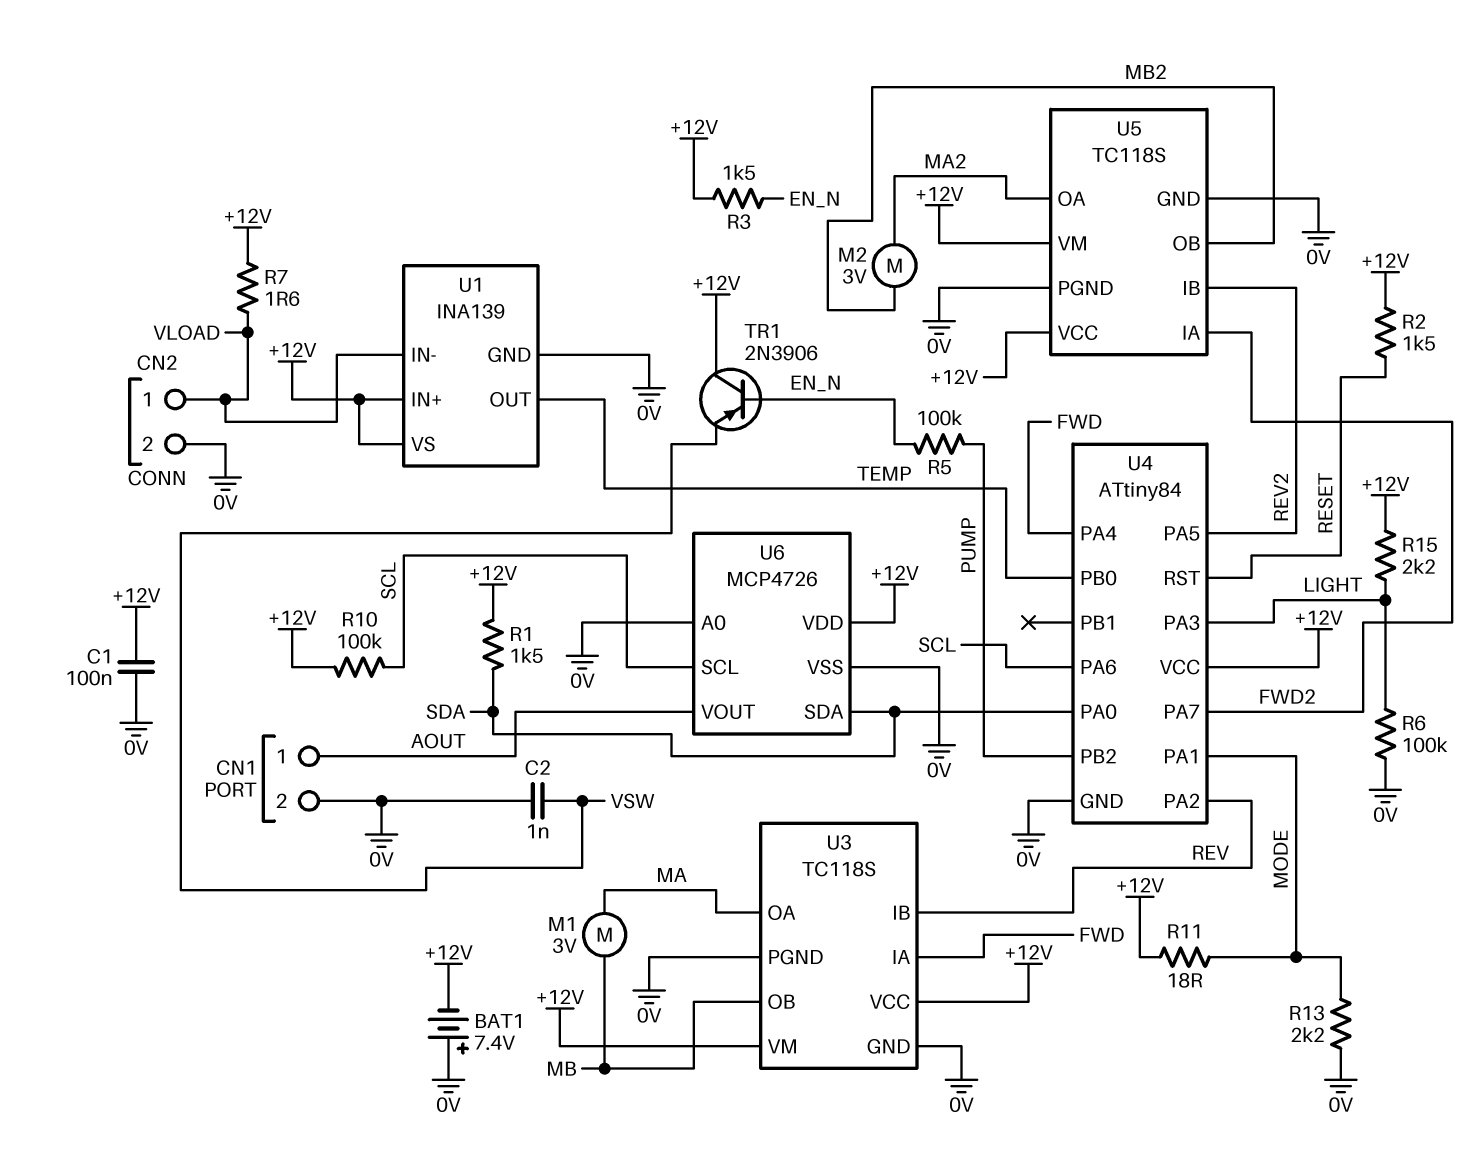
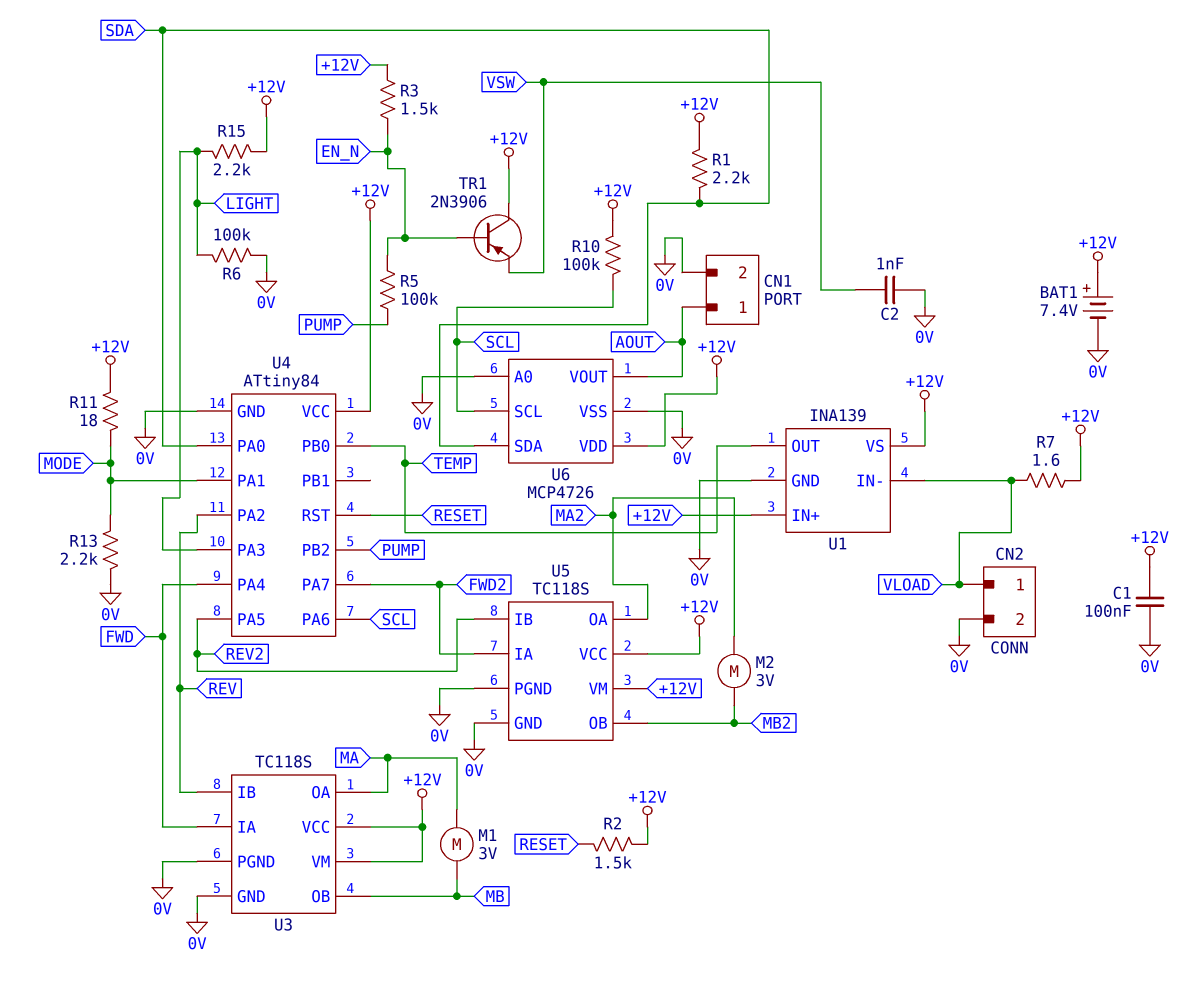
BAT1: 7.4V (plus 0V, minus +12V) -> 7.4V (plus +12V, minus 0V)
R1: 1.5k (+12V, SDA) -> 2.2k (+12V, SDA)

